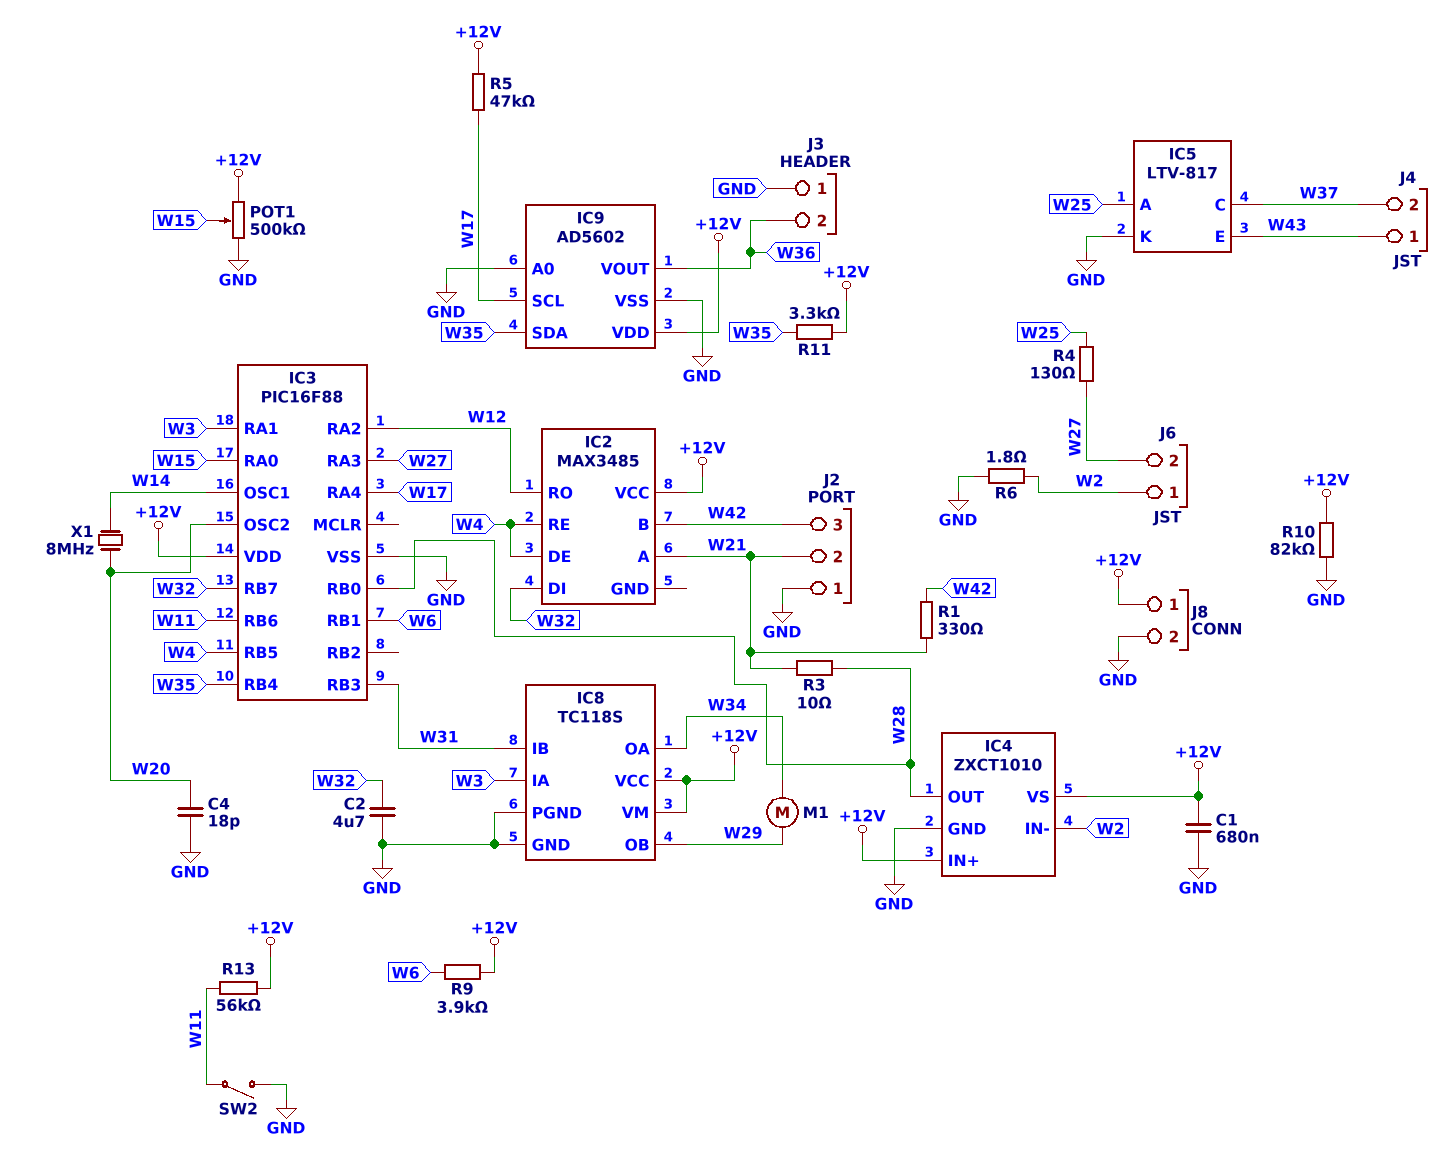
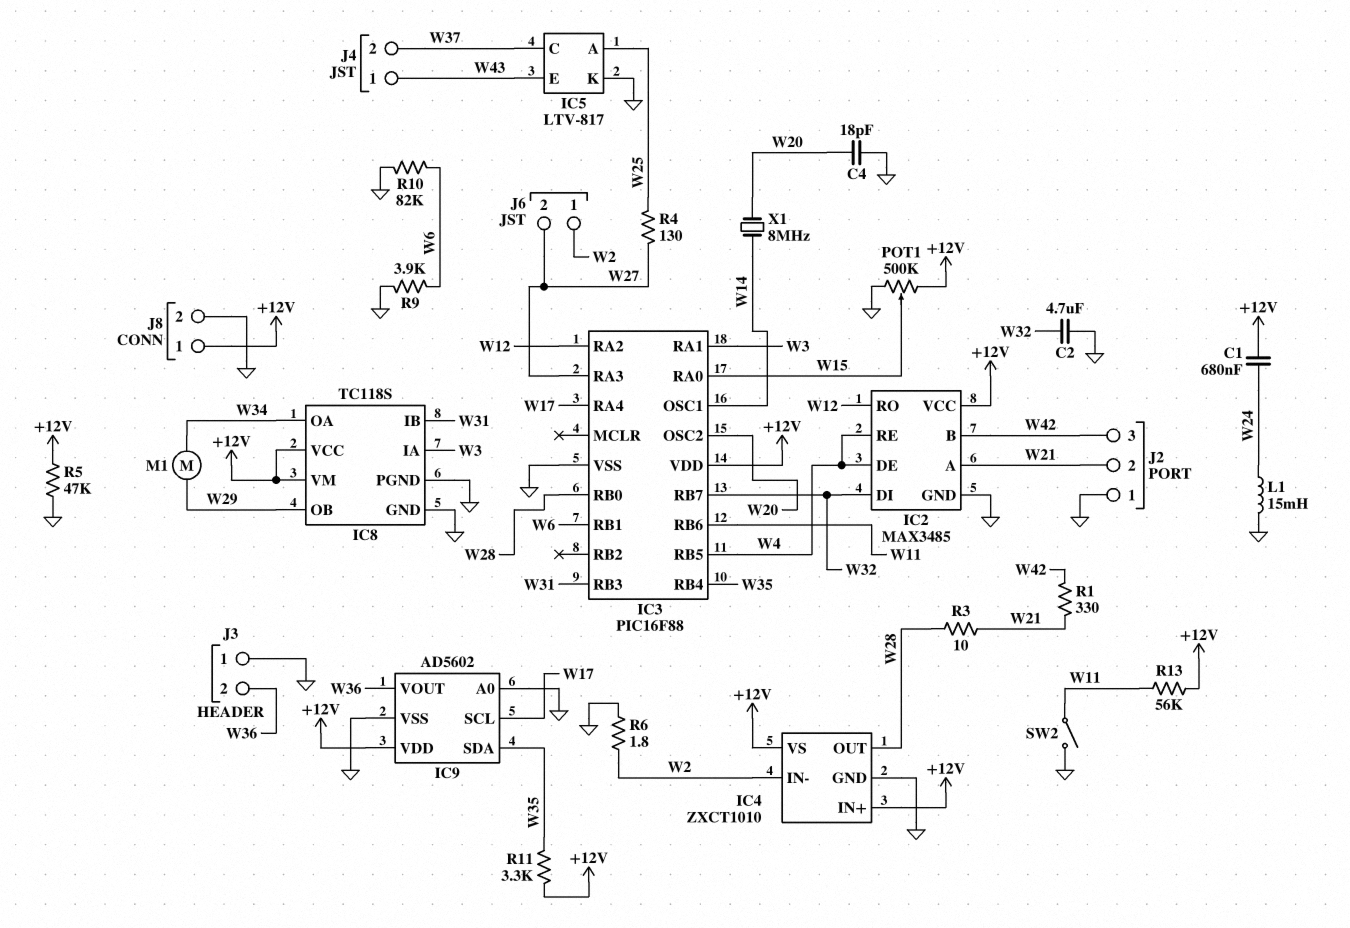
C1: 680nF (+12V, GND) -> 680nF (+12V, W24)
IC2 pin GND: none -> GND
L1: none -> 15mH (GND, W24)
R5: 47k (+12V, W17) -> 47k (+12V, GND)
R9: 3.9k (+12V, W6) -> 3.9k (GND, W6)
R10: 82k (+12V, GND) -> 82k (GND, W6)

